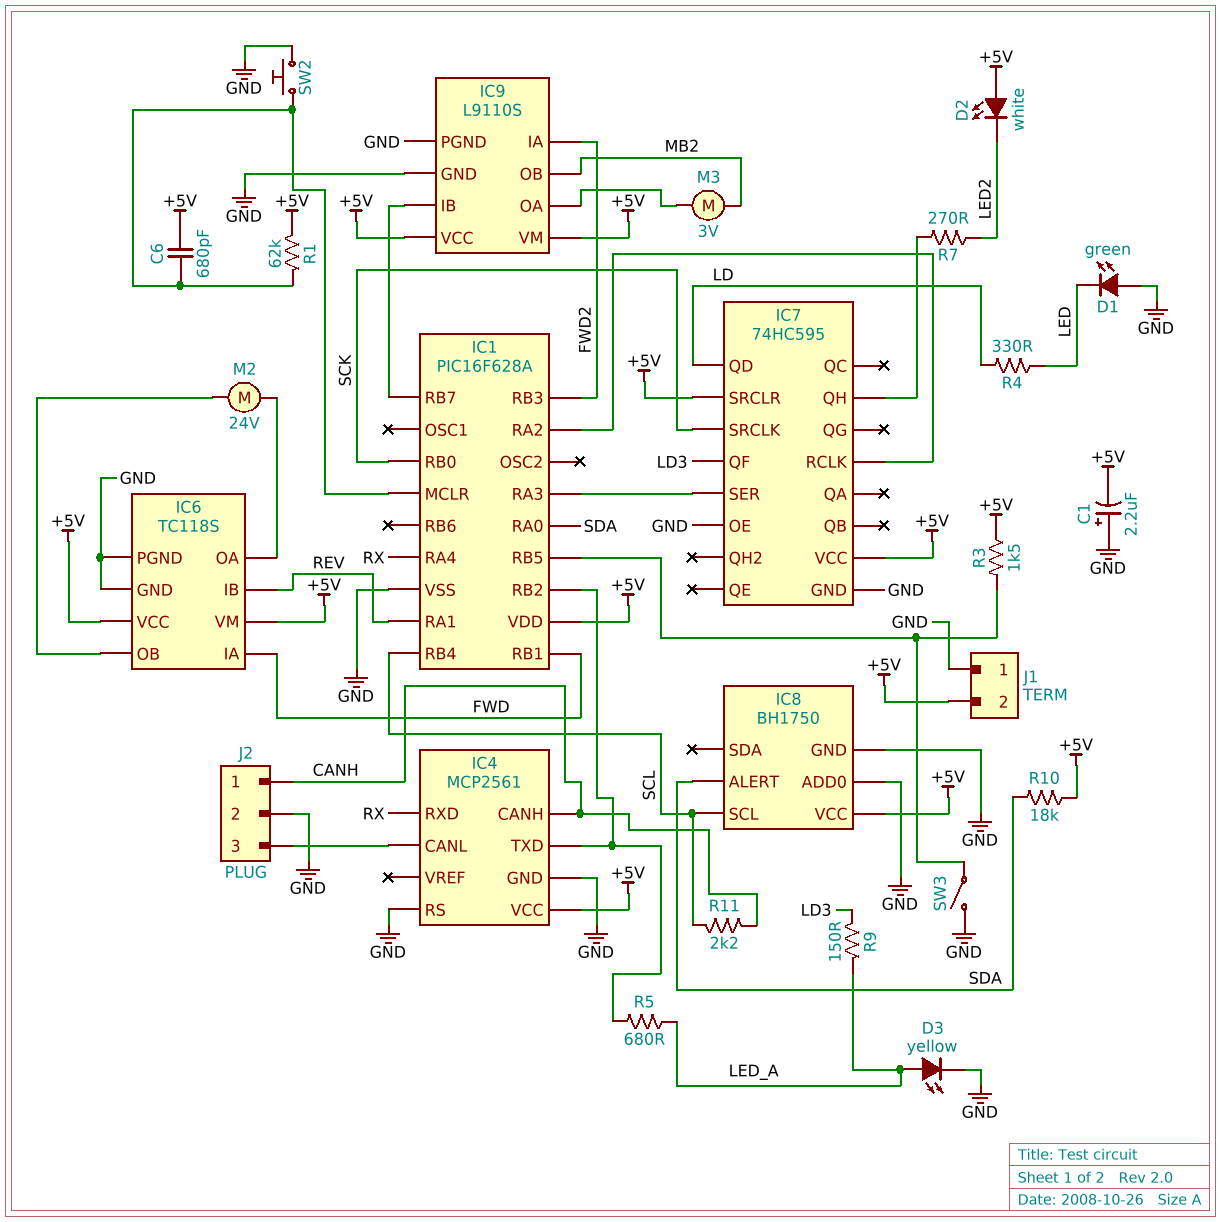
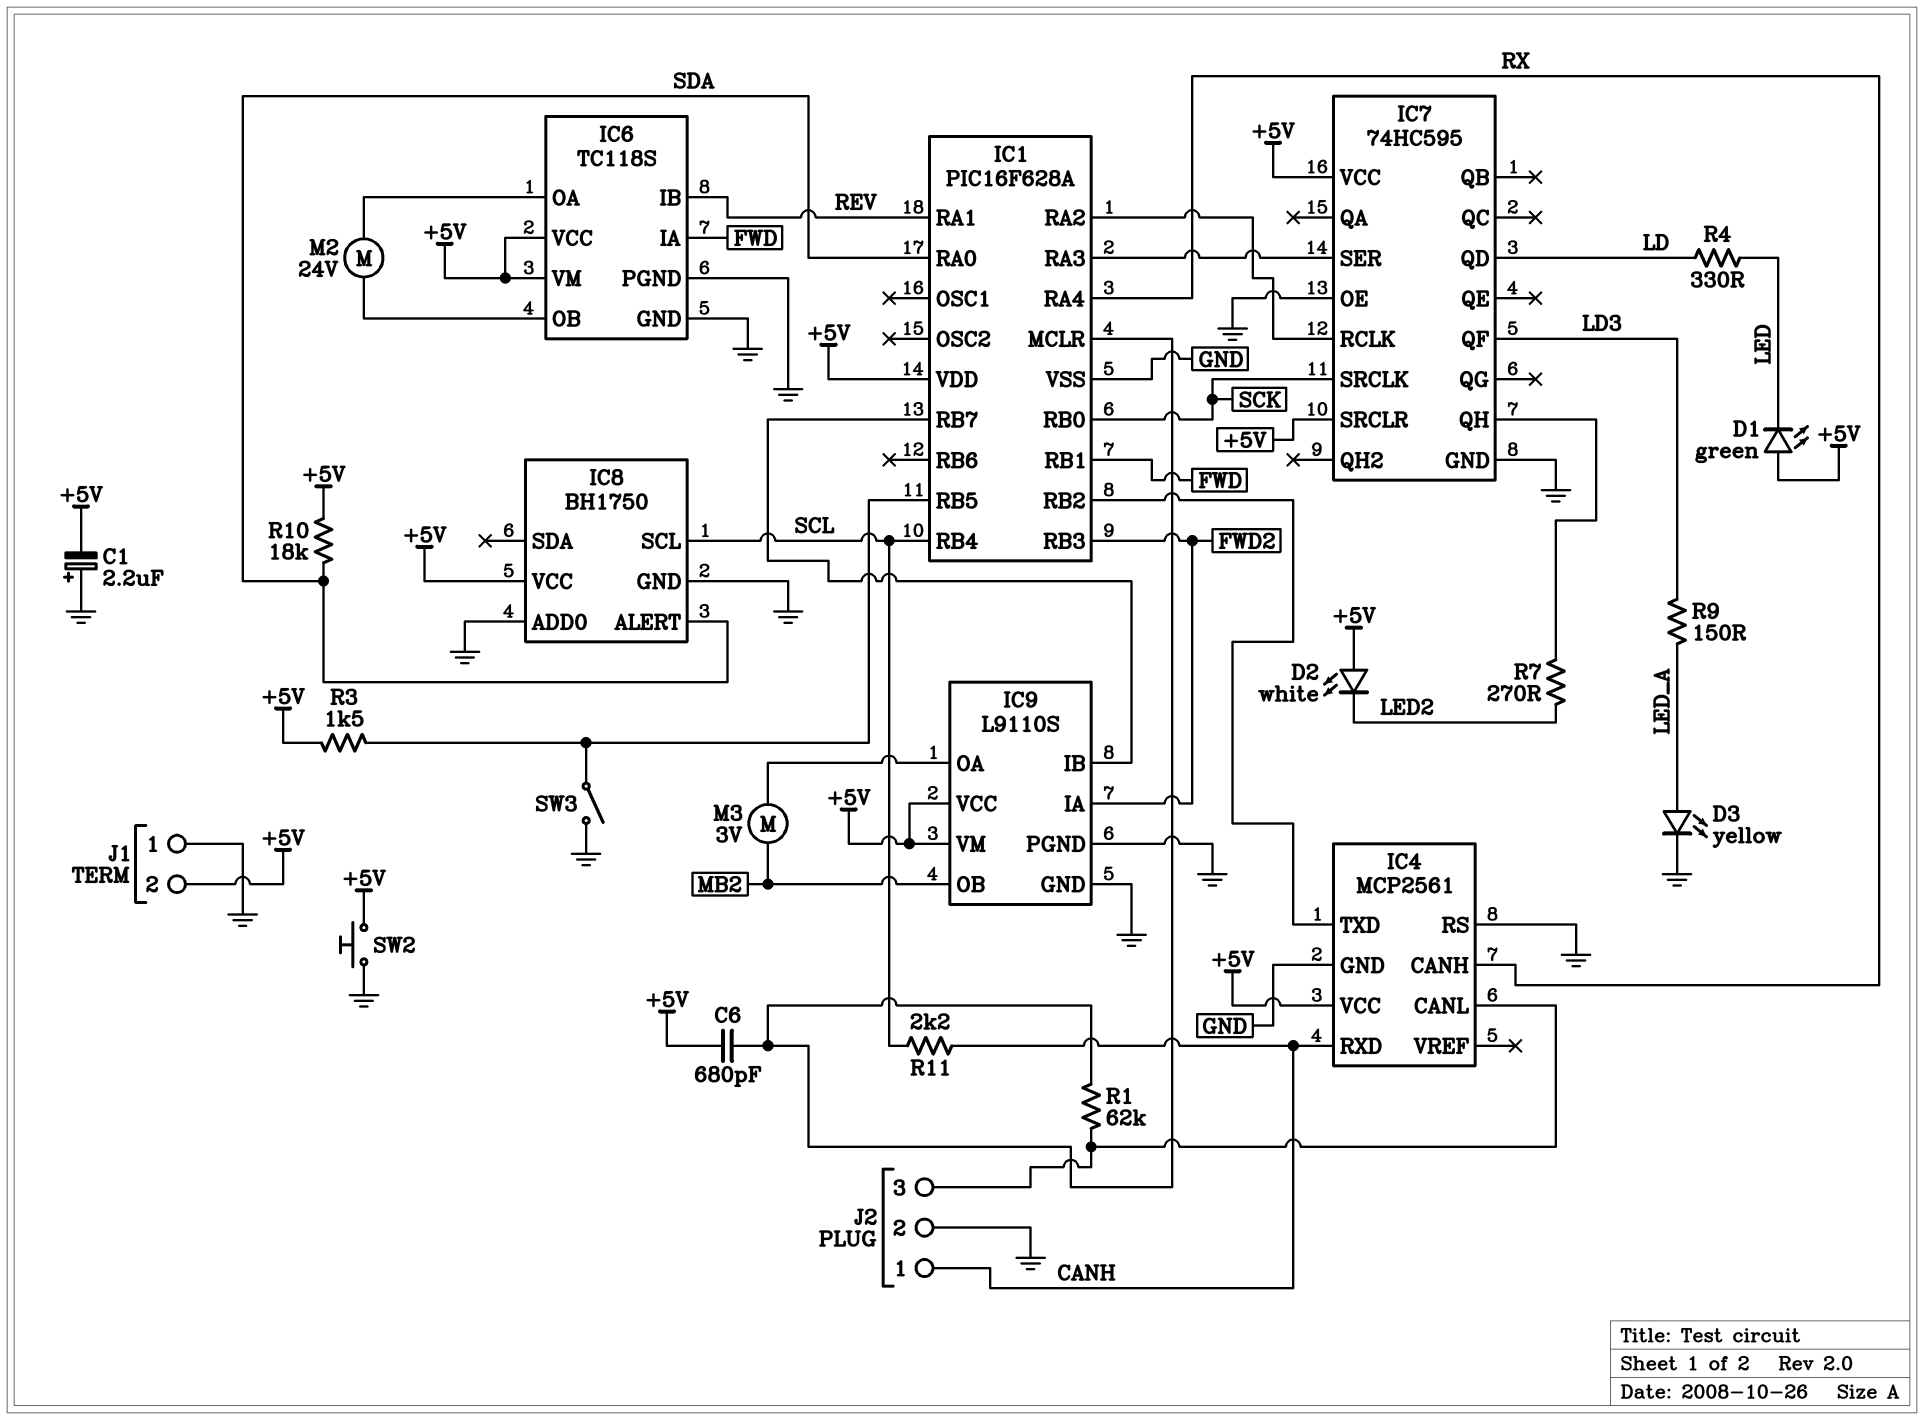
D1: LED green (A GND, K LED) -> LED green (A +5V, K LED)
IC4 pin CANH: CANH -> RX
IC4 pin RXD: RX -> CANH
R1: 62k (+5V, IC1/MCLR) -> 62k (IC1/MCLR, IC4/CANL)
R5: 680 (IC1/RB2, LED_A) -> none
SW2: button (GND, IC1/MCLR) -> button (+5V, GND)

